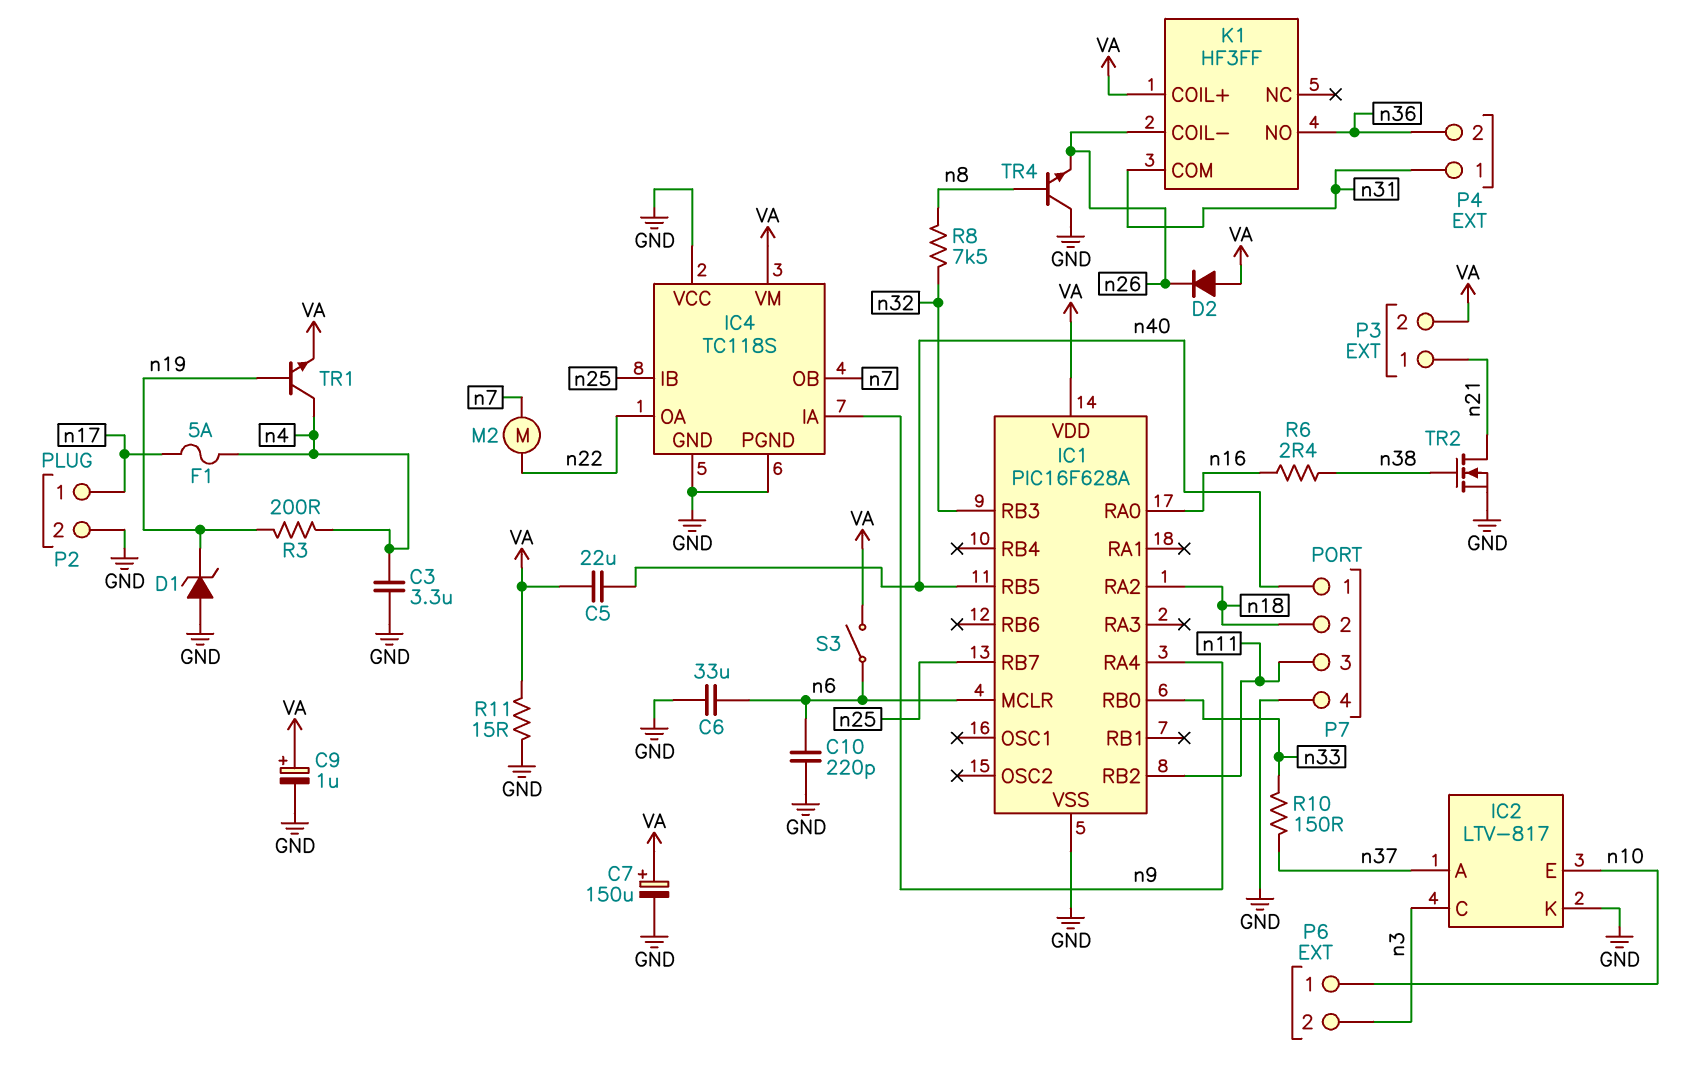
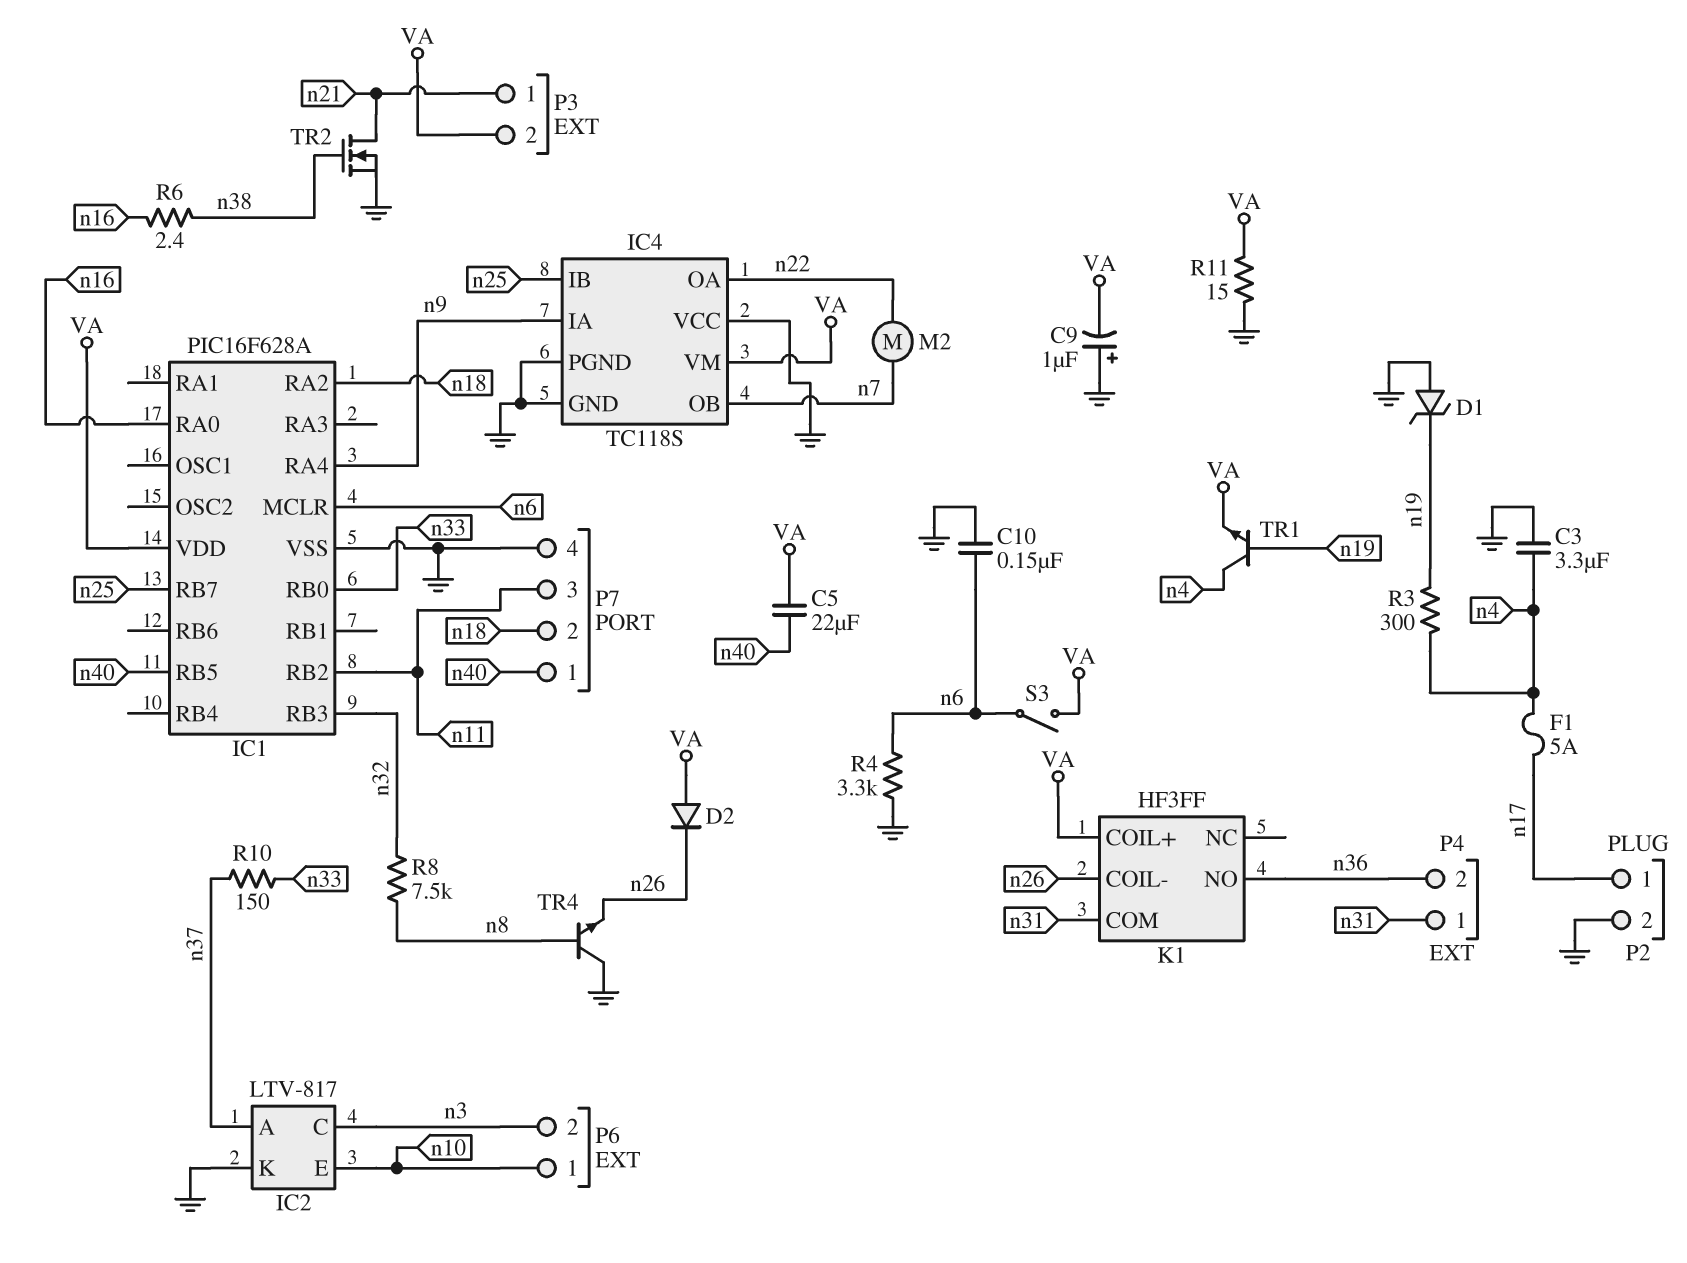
C6: 33uF (GND, n6) -> none
C7: 150uF (plus VA, minus GND) -> none
C9: 1uF (plus VA, minus GND) -> 1uF (plus GND, minus VA)
C10: 220pF (GND, n6) -> 150nF (GND, n6)
R3: 200 (n4, n19) -> 300 (n4, n19)
R4: none -> 3.3k (GND, n6)

